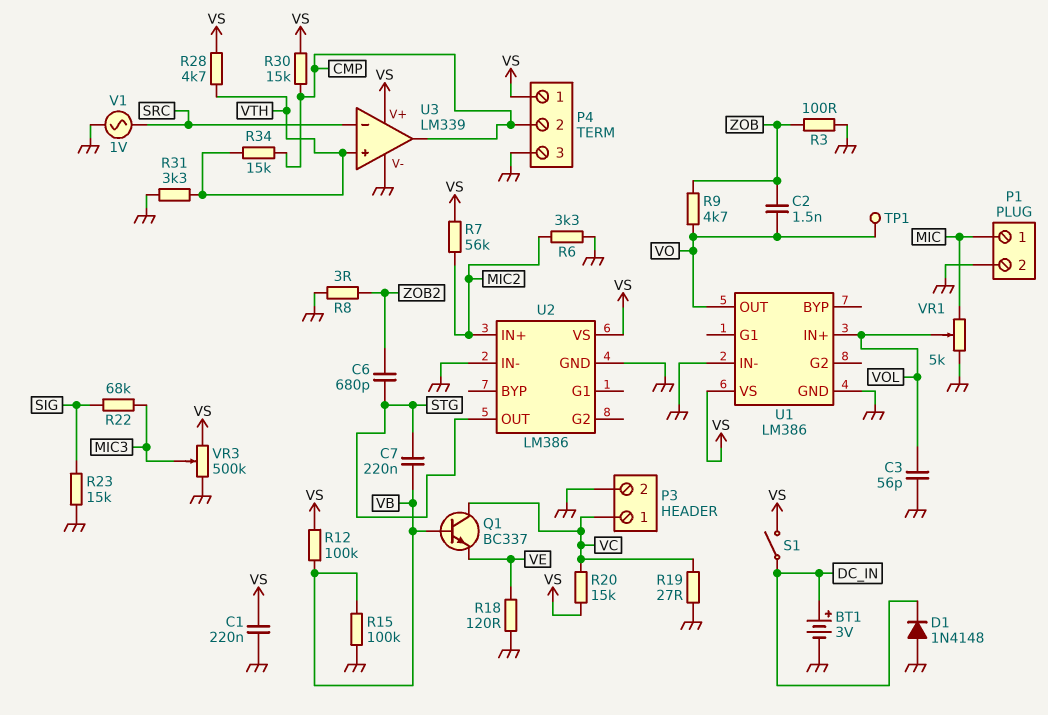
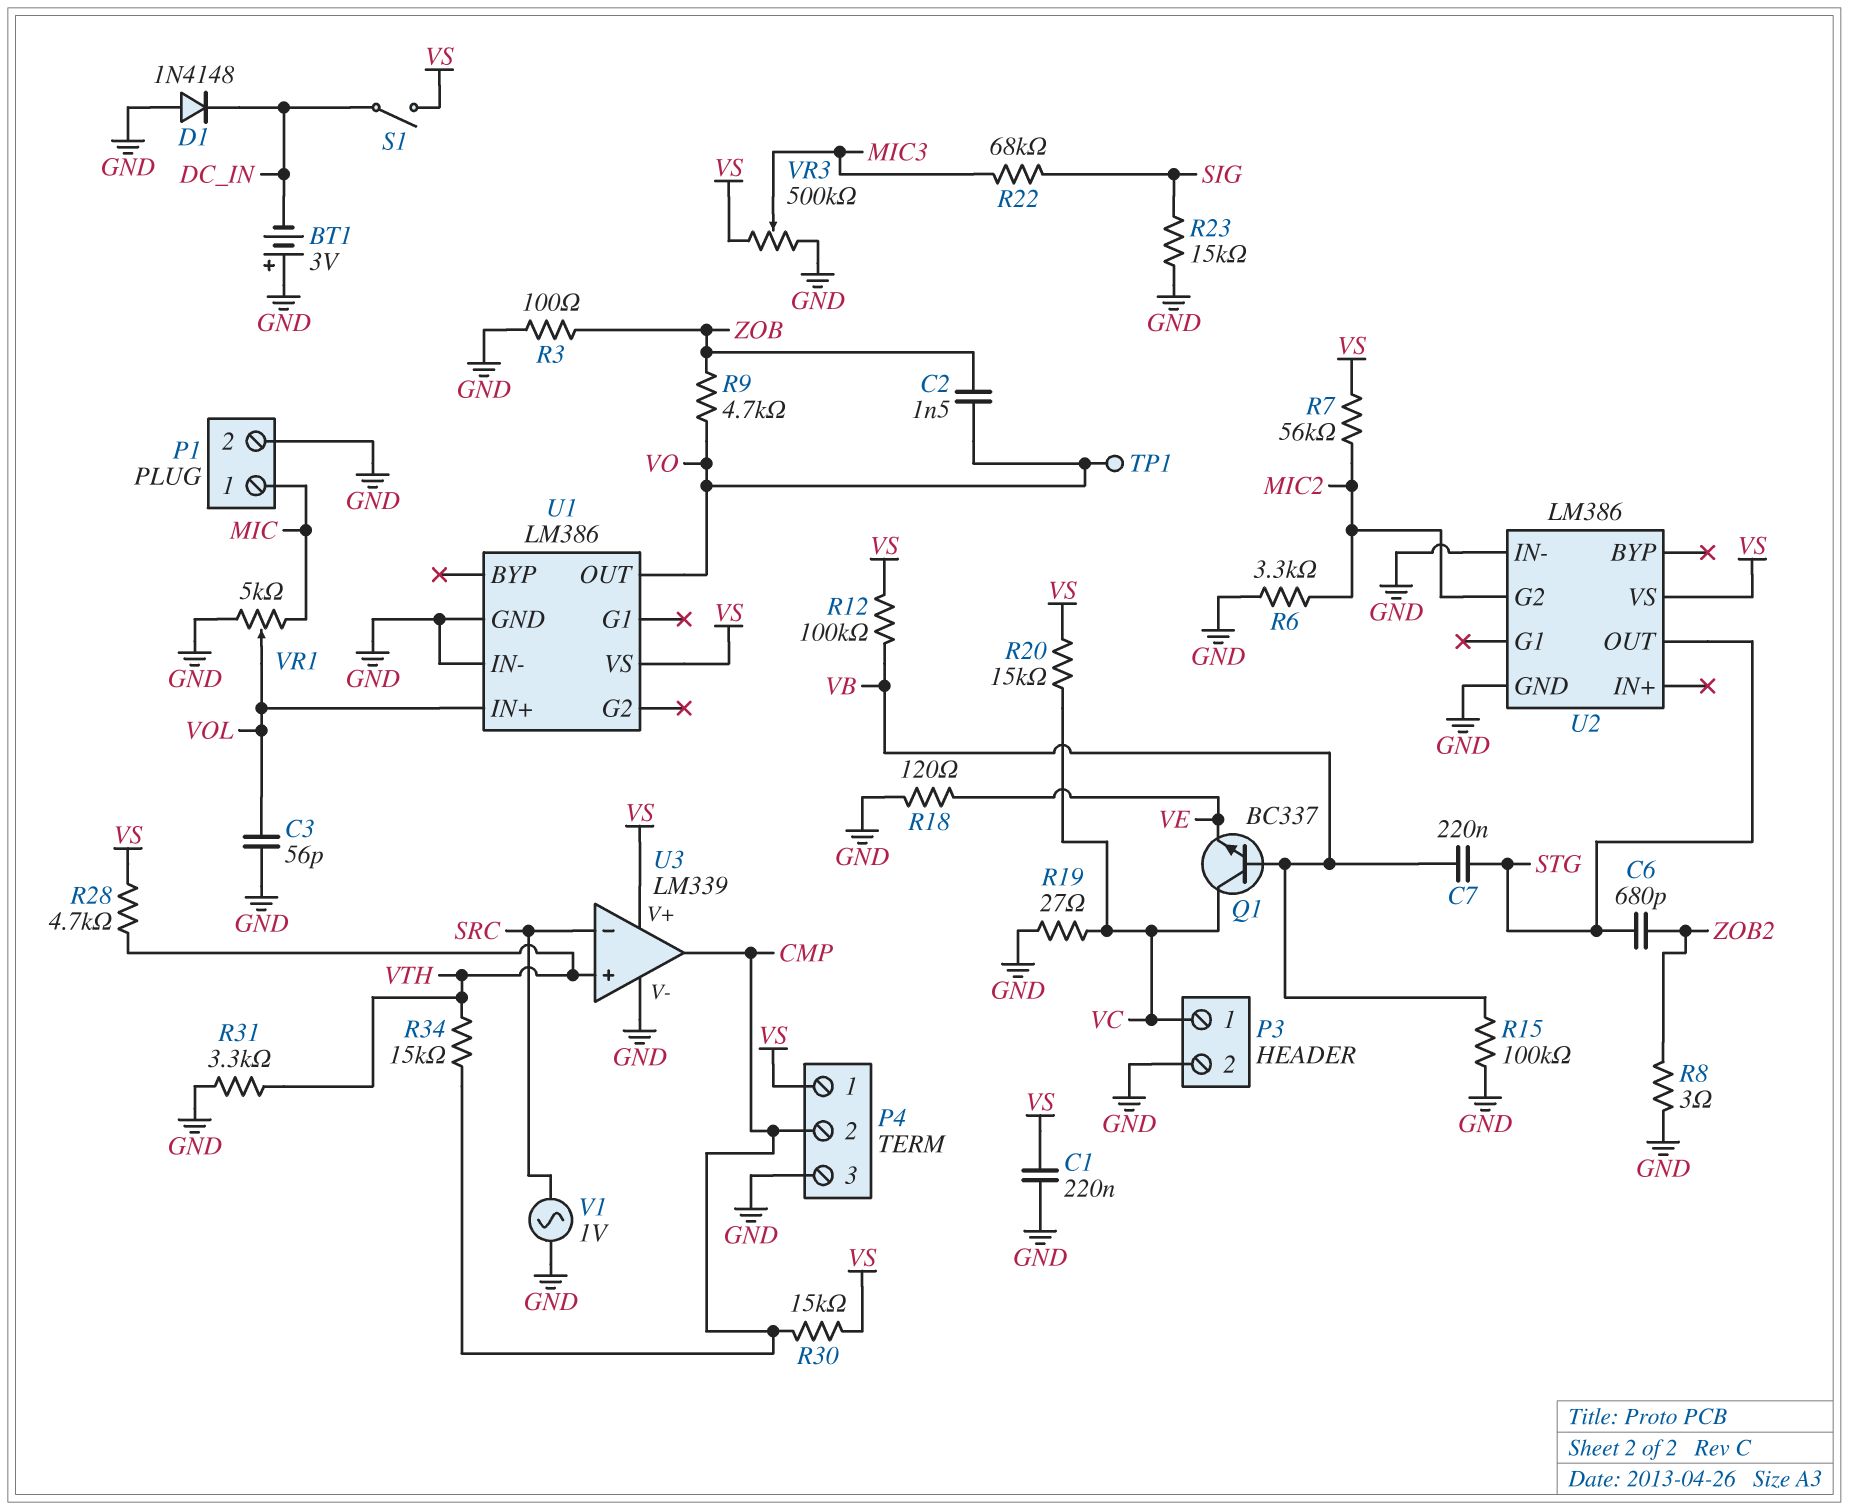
BT1: 3V (plus DC_IN, minus GND) -> 3V (plus GND, minus DC_IN)
U2 pin G2: none -> MIC2
U2 pin IN+: MIC2 -> none

